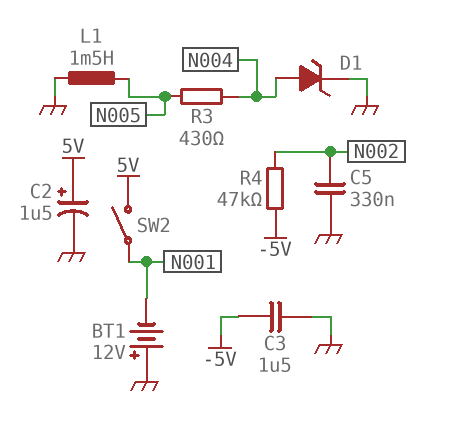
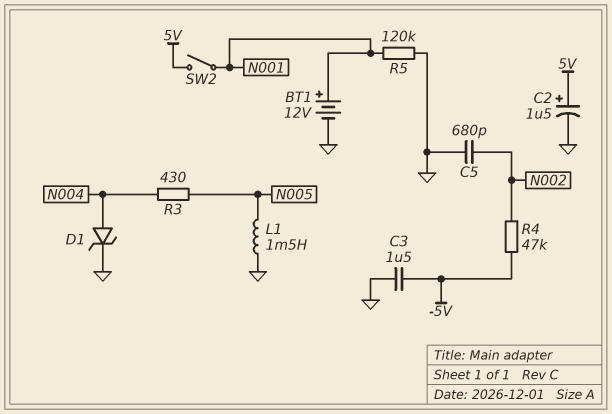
BT1: 12V (plus GND, minus N001) -> 12V (plus N001, minus GND)
C5: 330nF (GND, N002) -> 680pF (GND, N002)
R5: none -> 120k (GND, N001)

